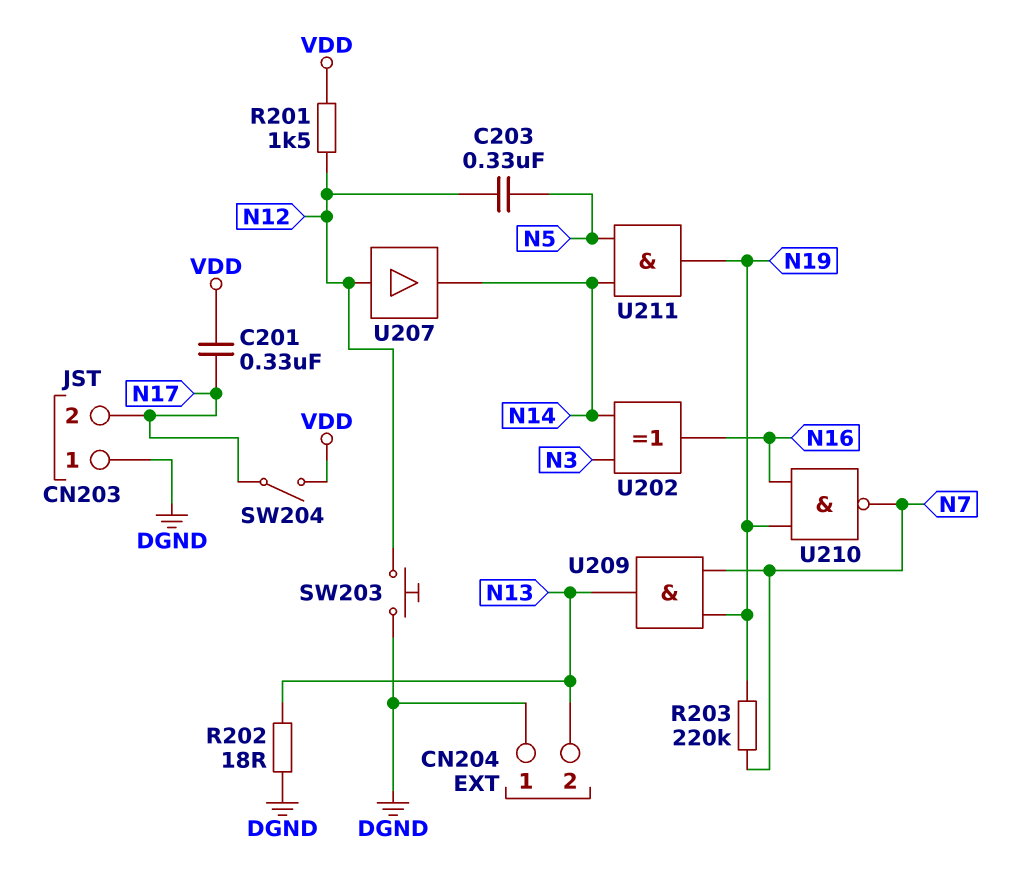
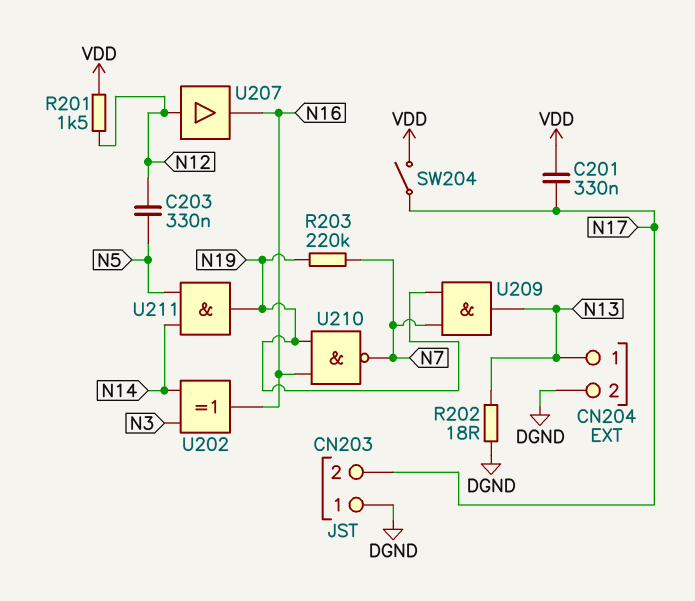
CN204 pin 1: DGND -> N13
CN204 pin 2: N13 -> DGND
SW203: button (DGND, N12) -> none
U207: buffer (in N12, out N14) -> buffer (in N12, out N16)

